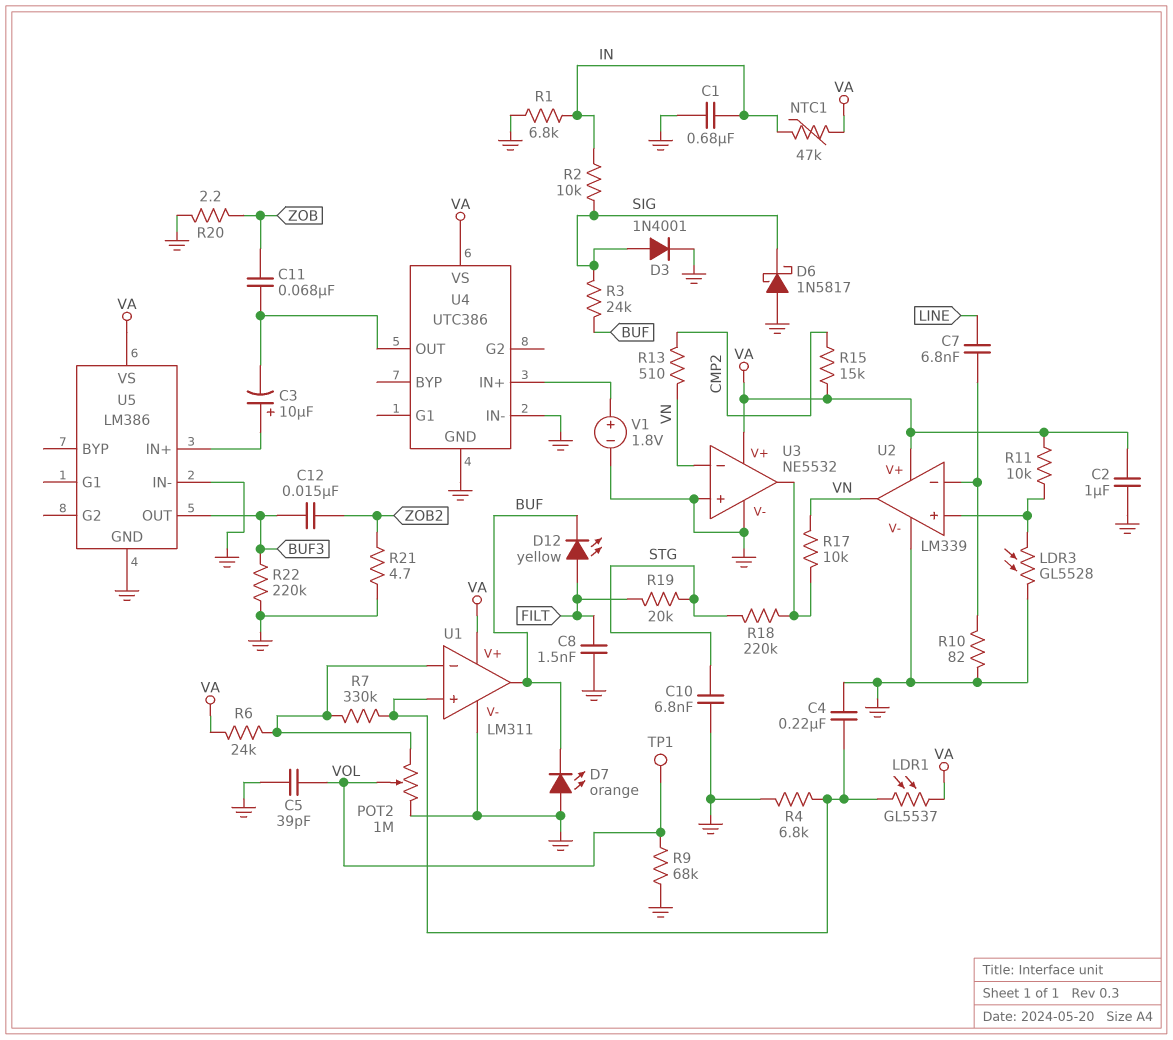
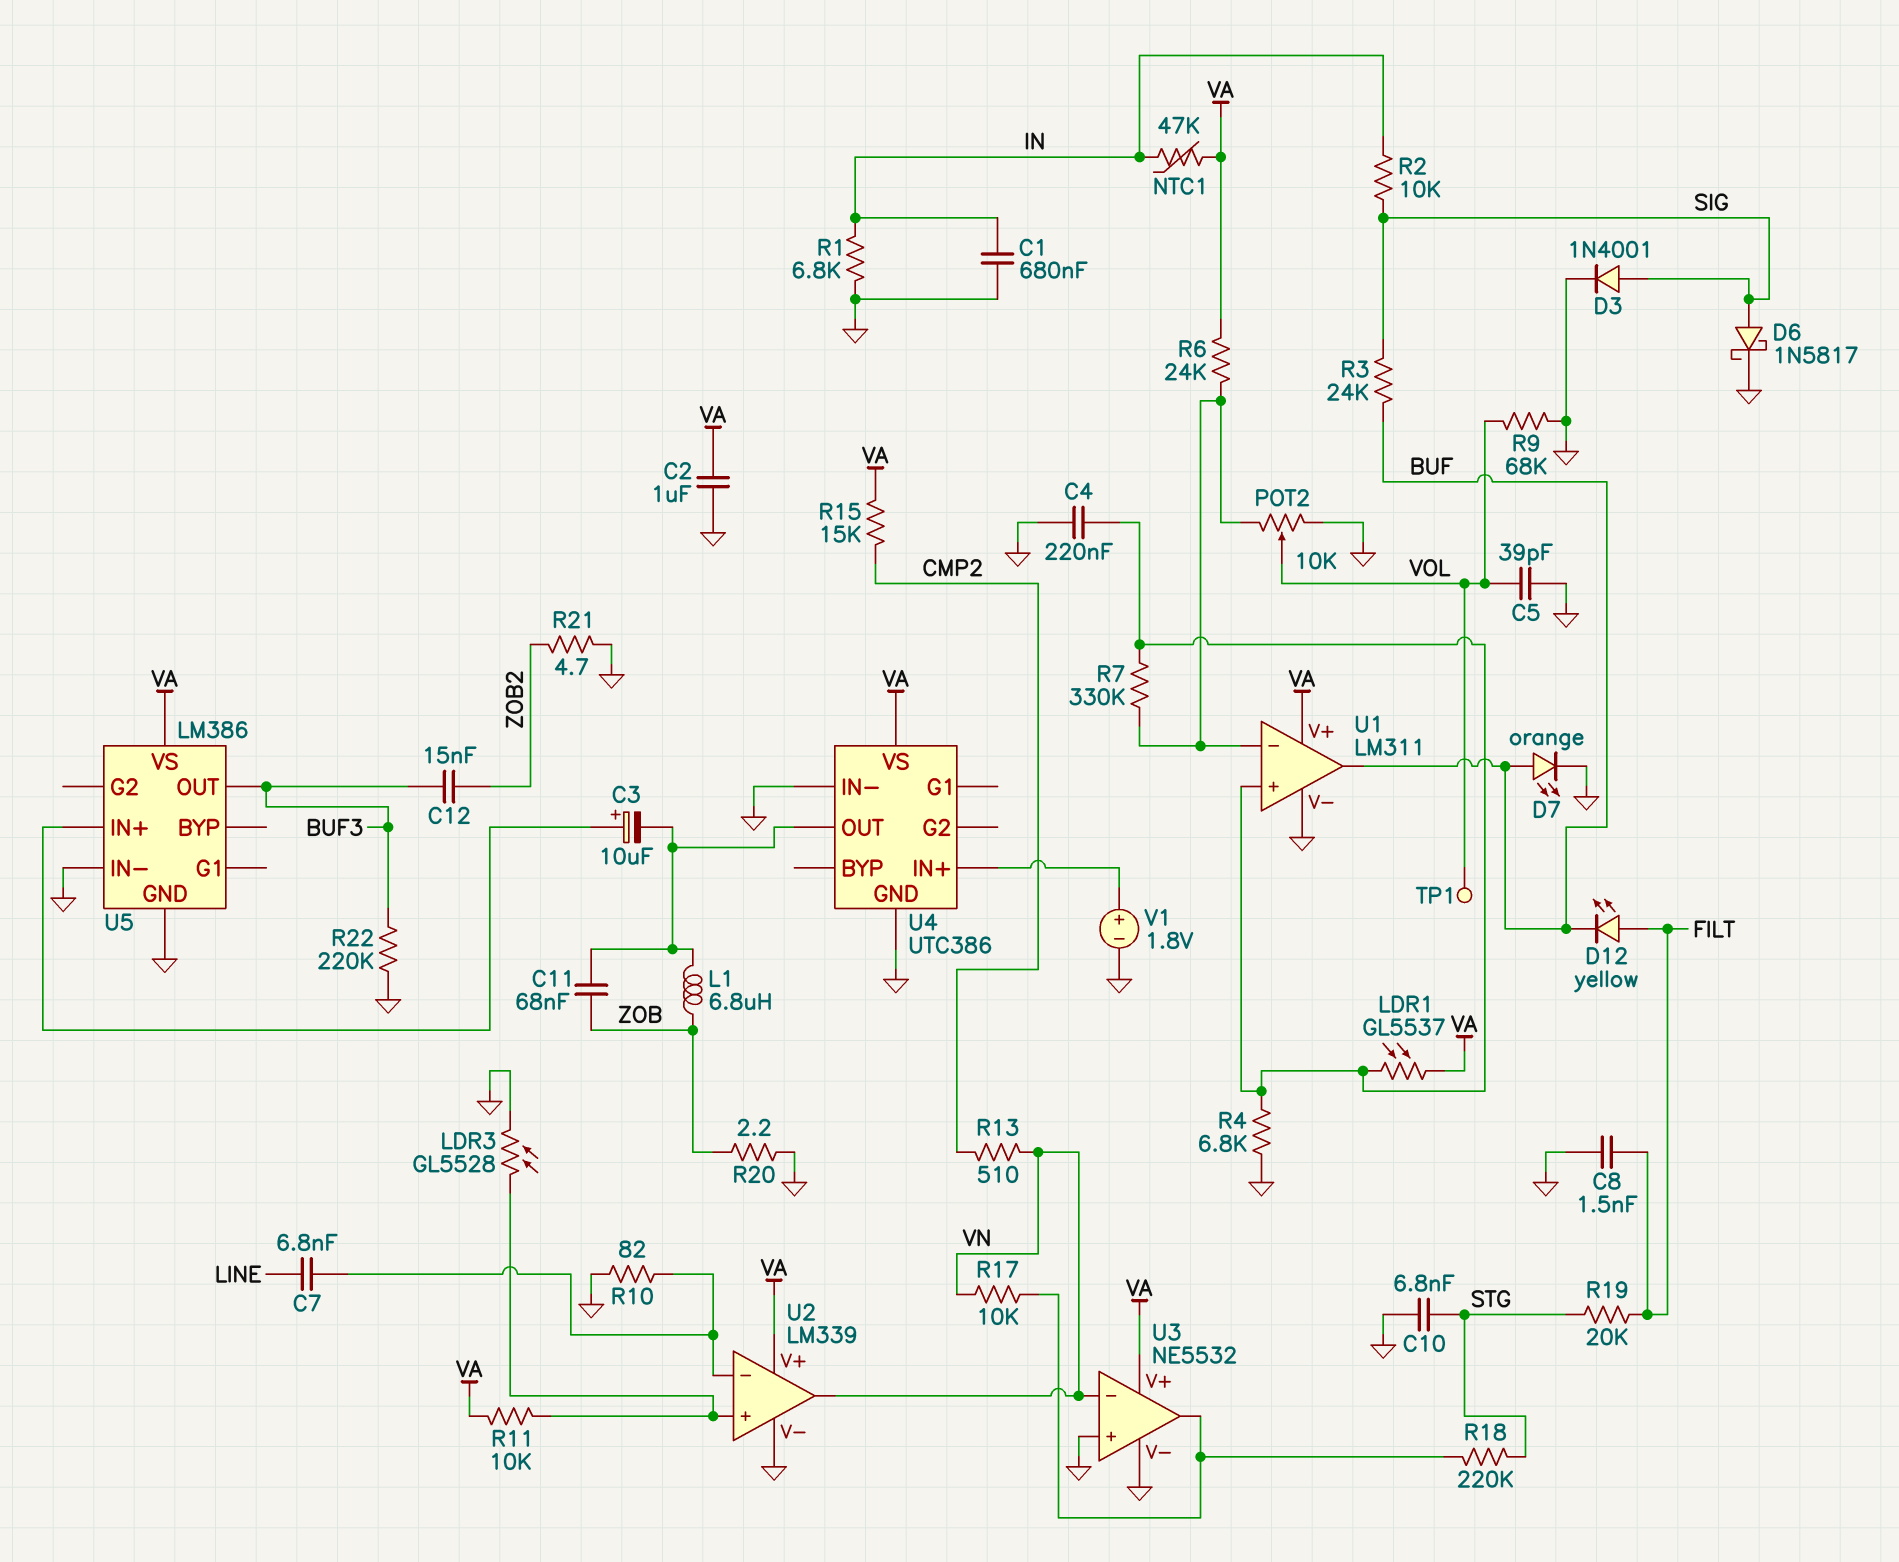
D6: schottky 1N5817 (A GND, K SIG) -> schottky 1N5817 (A SIG, K GND)
D7: LED orange (A GND, K BUF) -> LED orange (A BUF, K GND)
L1: none -> 6.8uH (U4/OUT, ZOB)
POT2: 1M (GND, U1/in-, wiper VOL) -> 10k (GND, U1/in-, wiper VOL)

